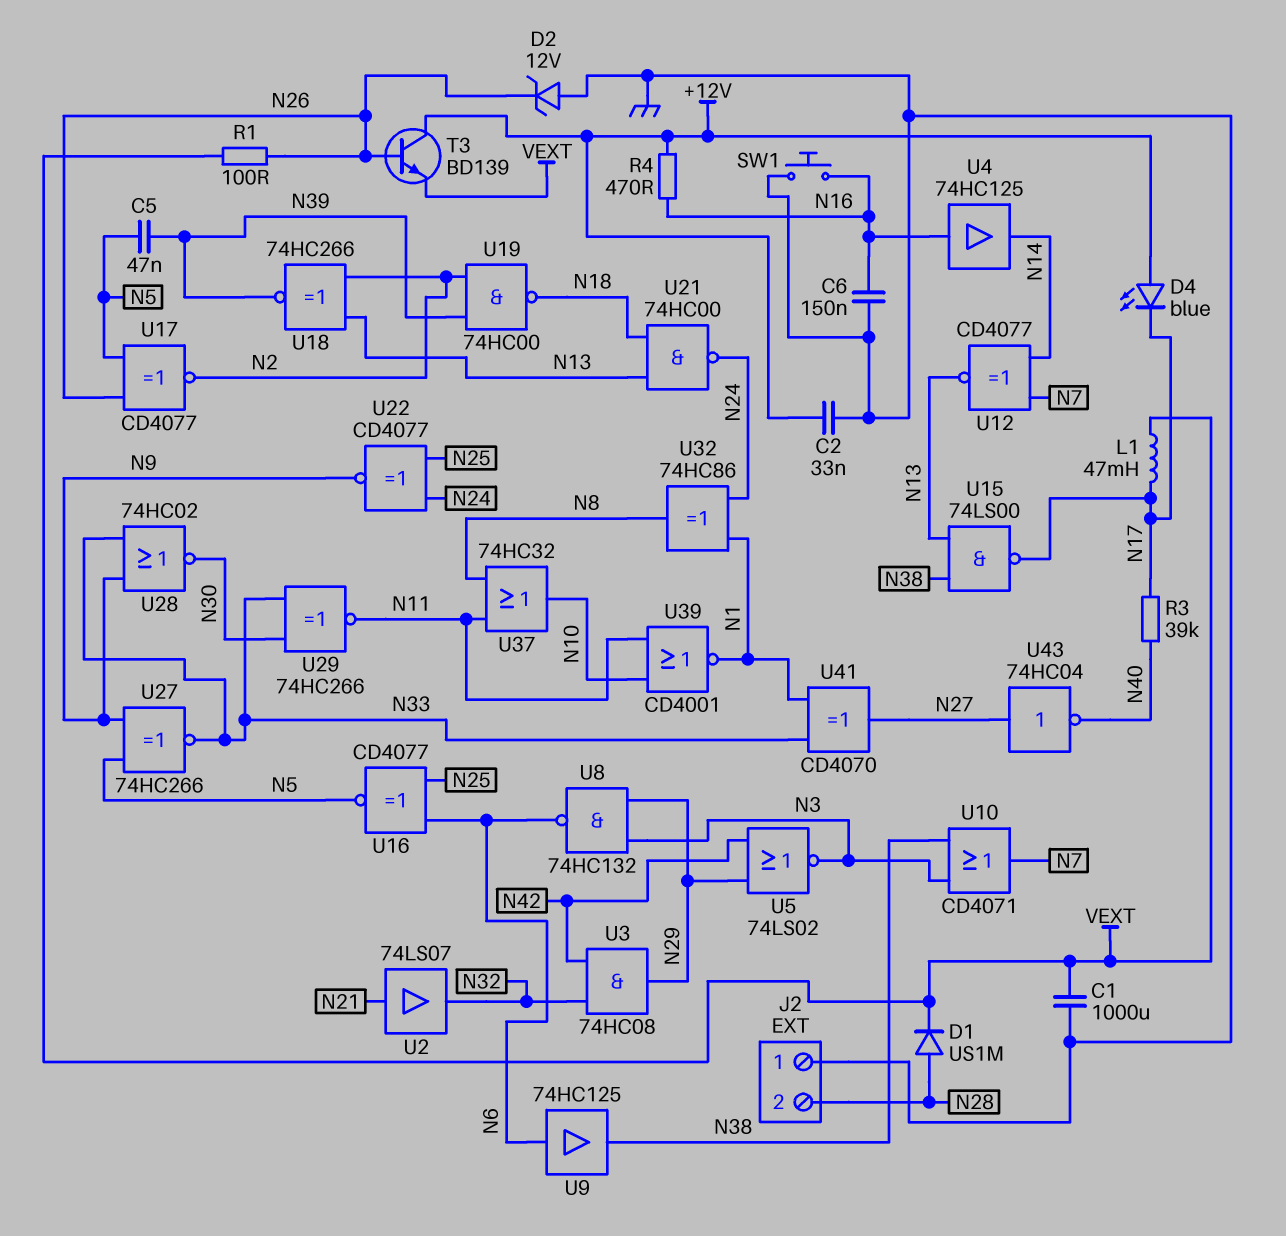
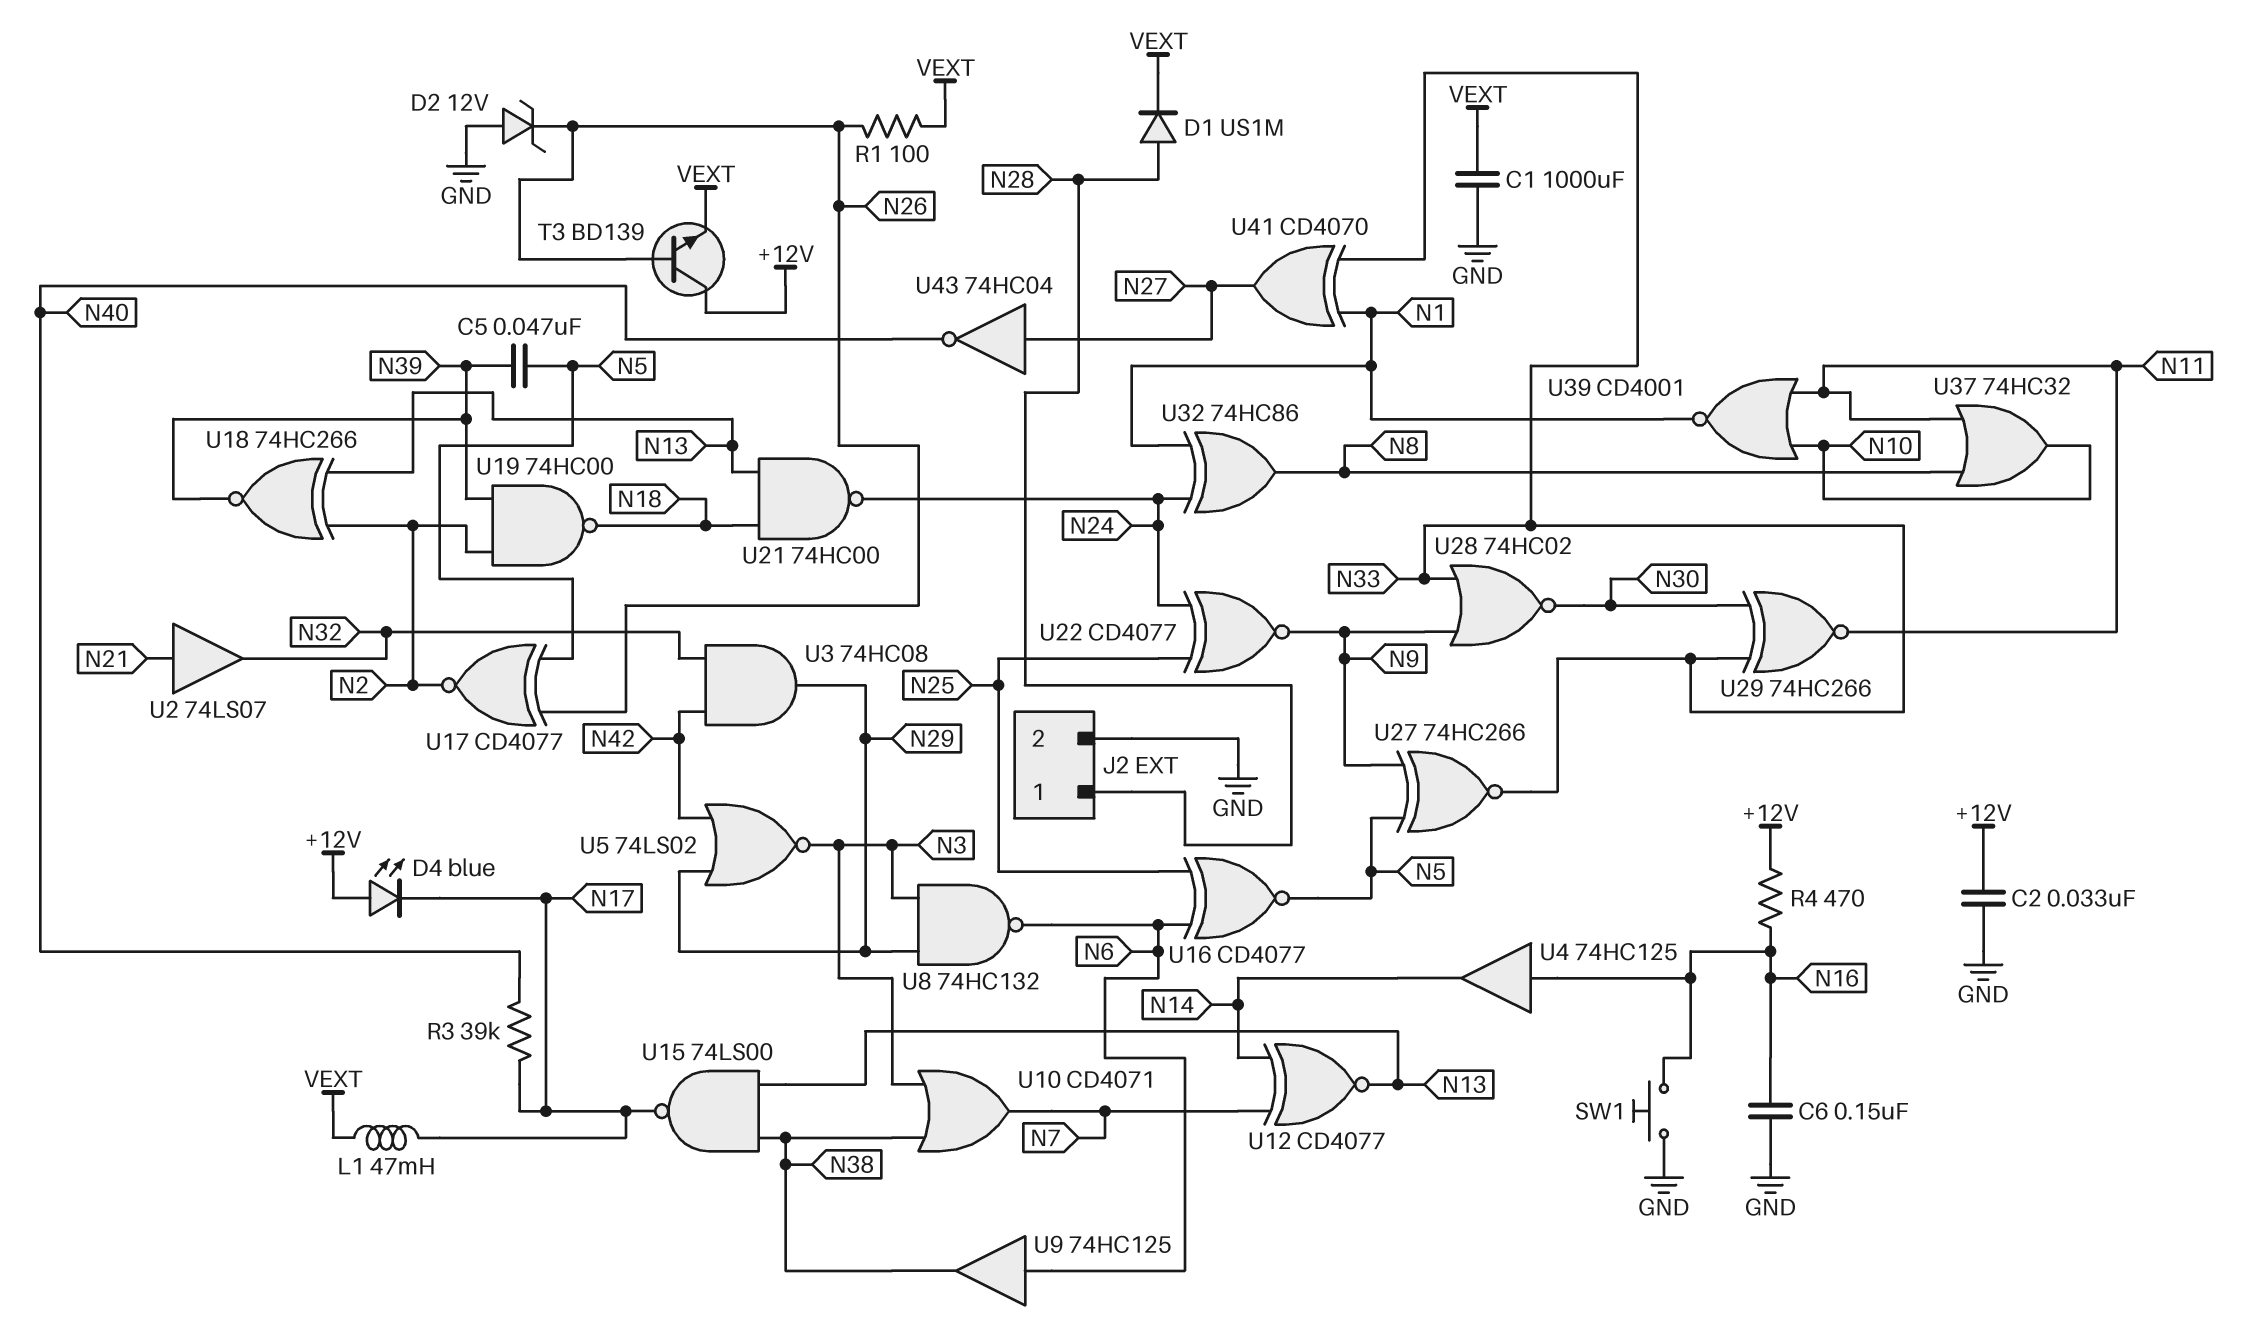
J2 pin 1: GND -> N28
J2 pin 2: N28 -> GND

